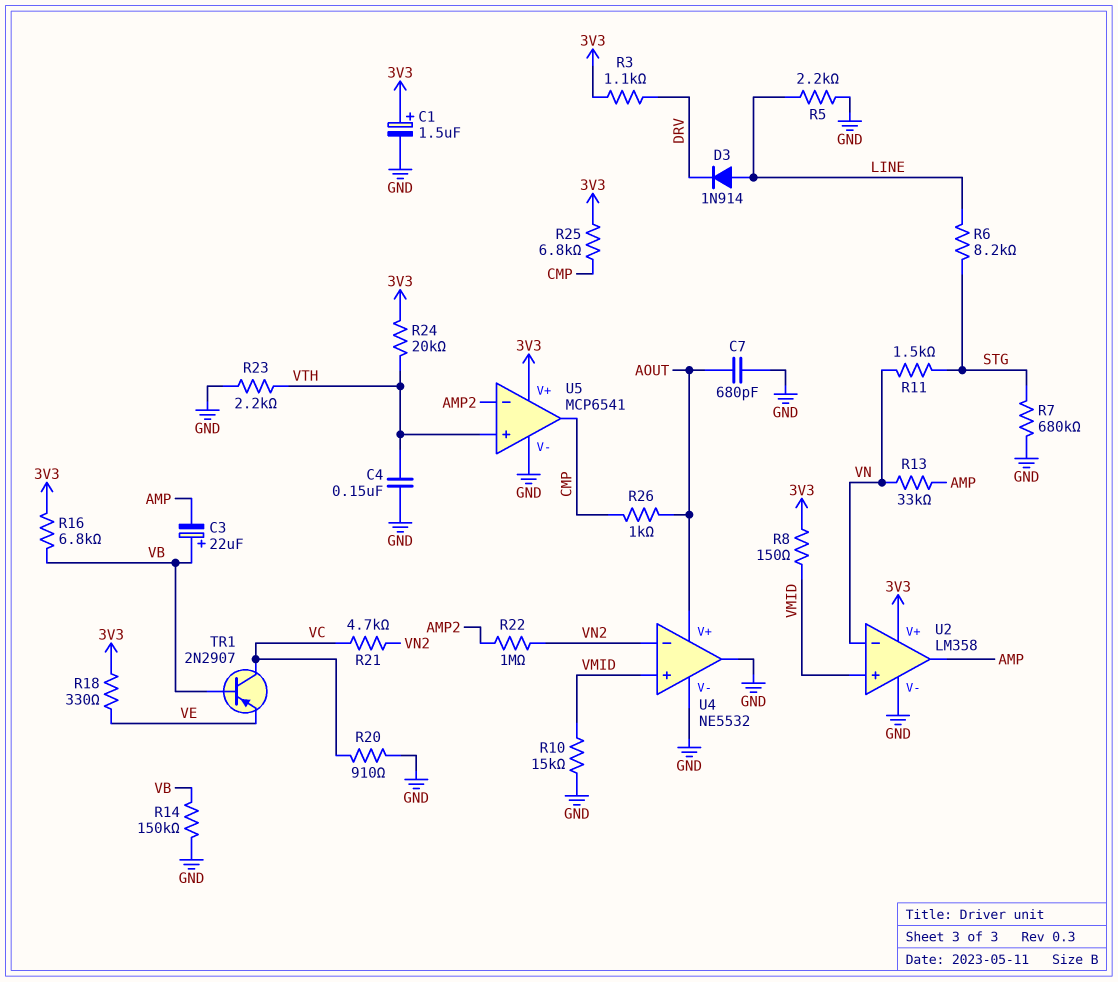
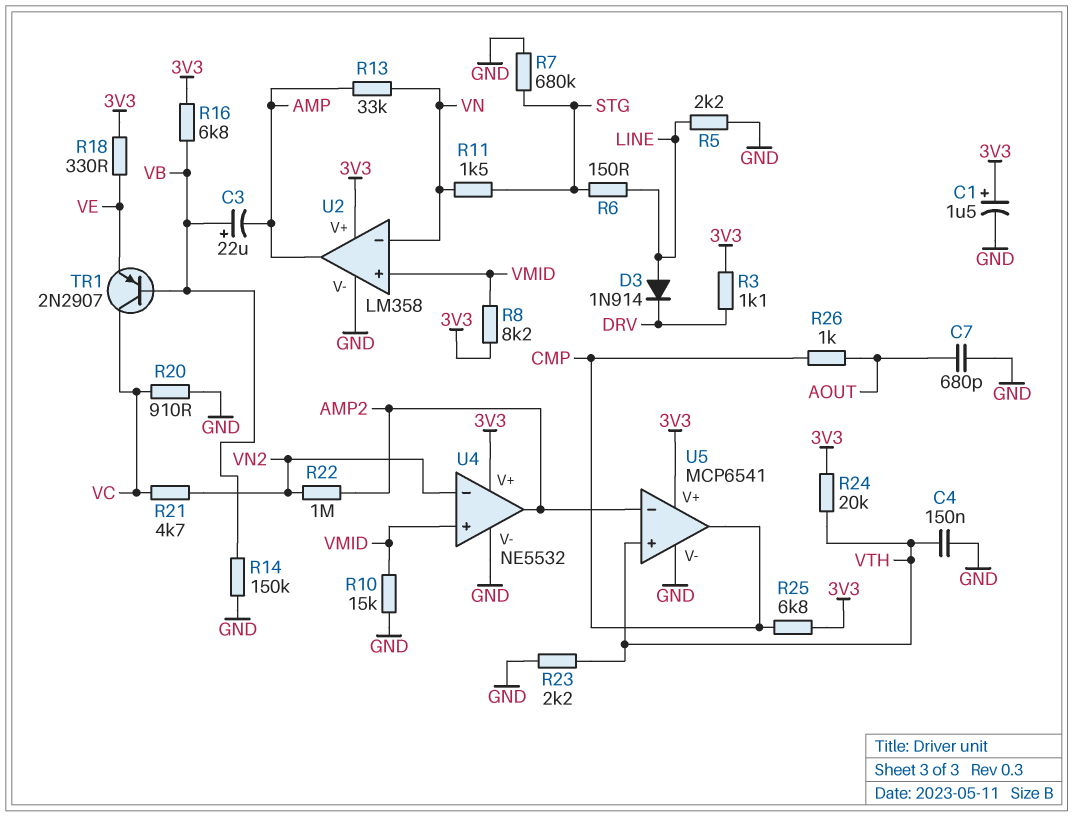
R6: 8.2k (LINE, STG) -> 150 (LINE, STG)
R8: 150 (3V3, VMID) -> 8.2k (3V3, VMID)
U4 pin V+: AOUT -> 3V3
U4 pin out: GND -> AMP2

